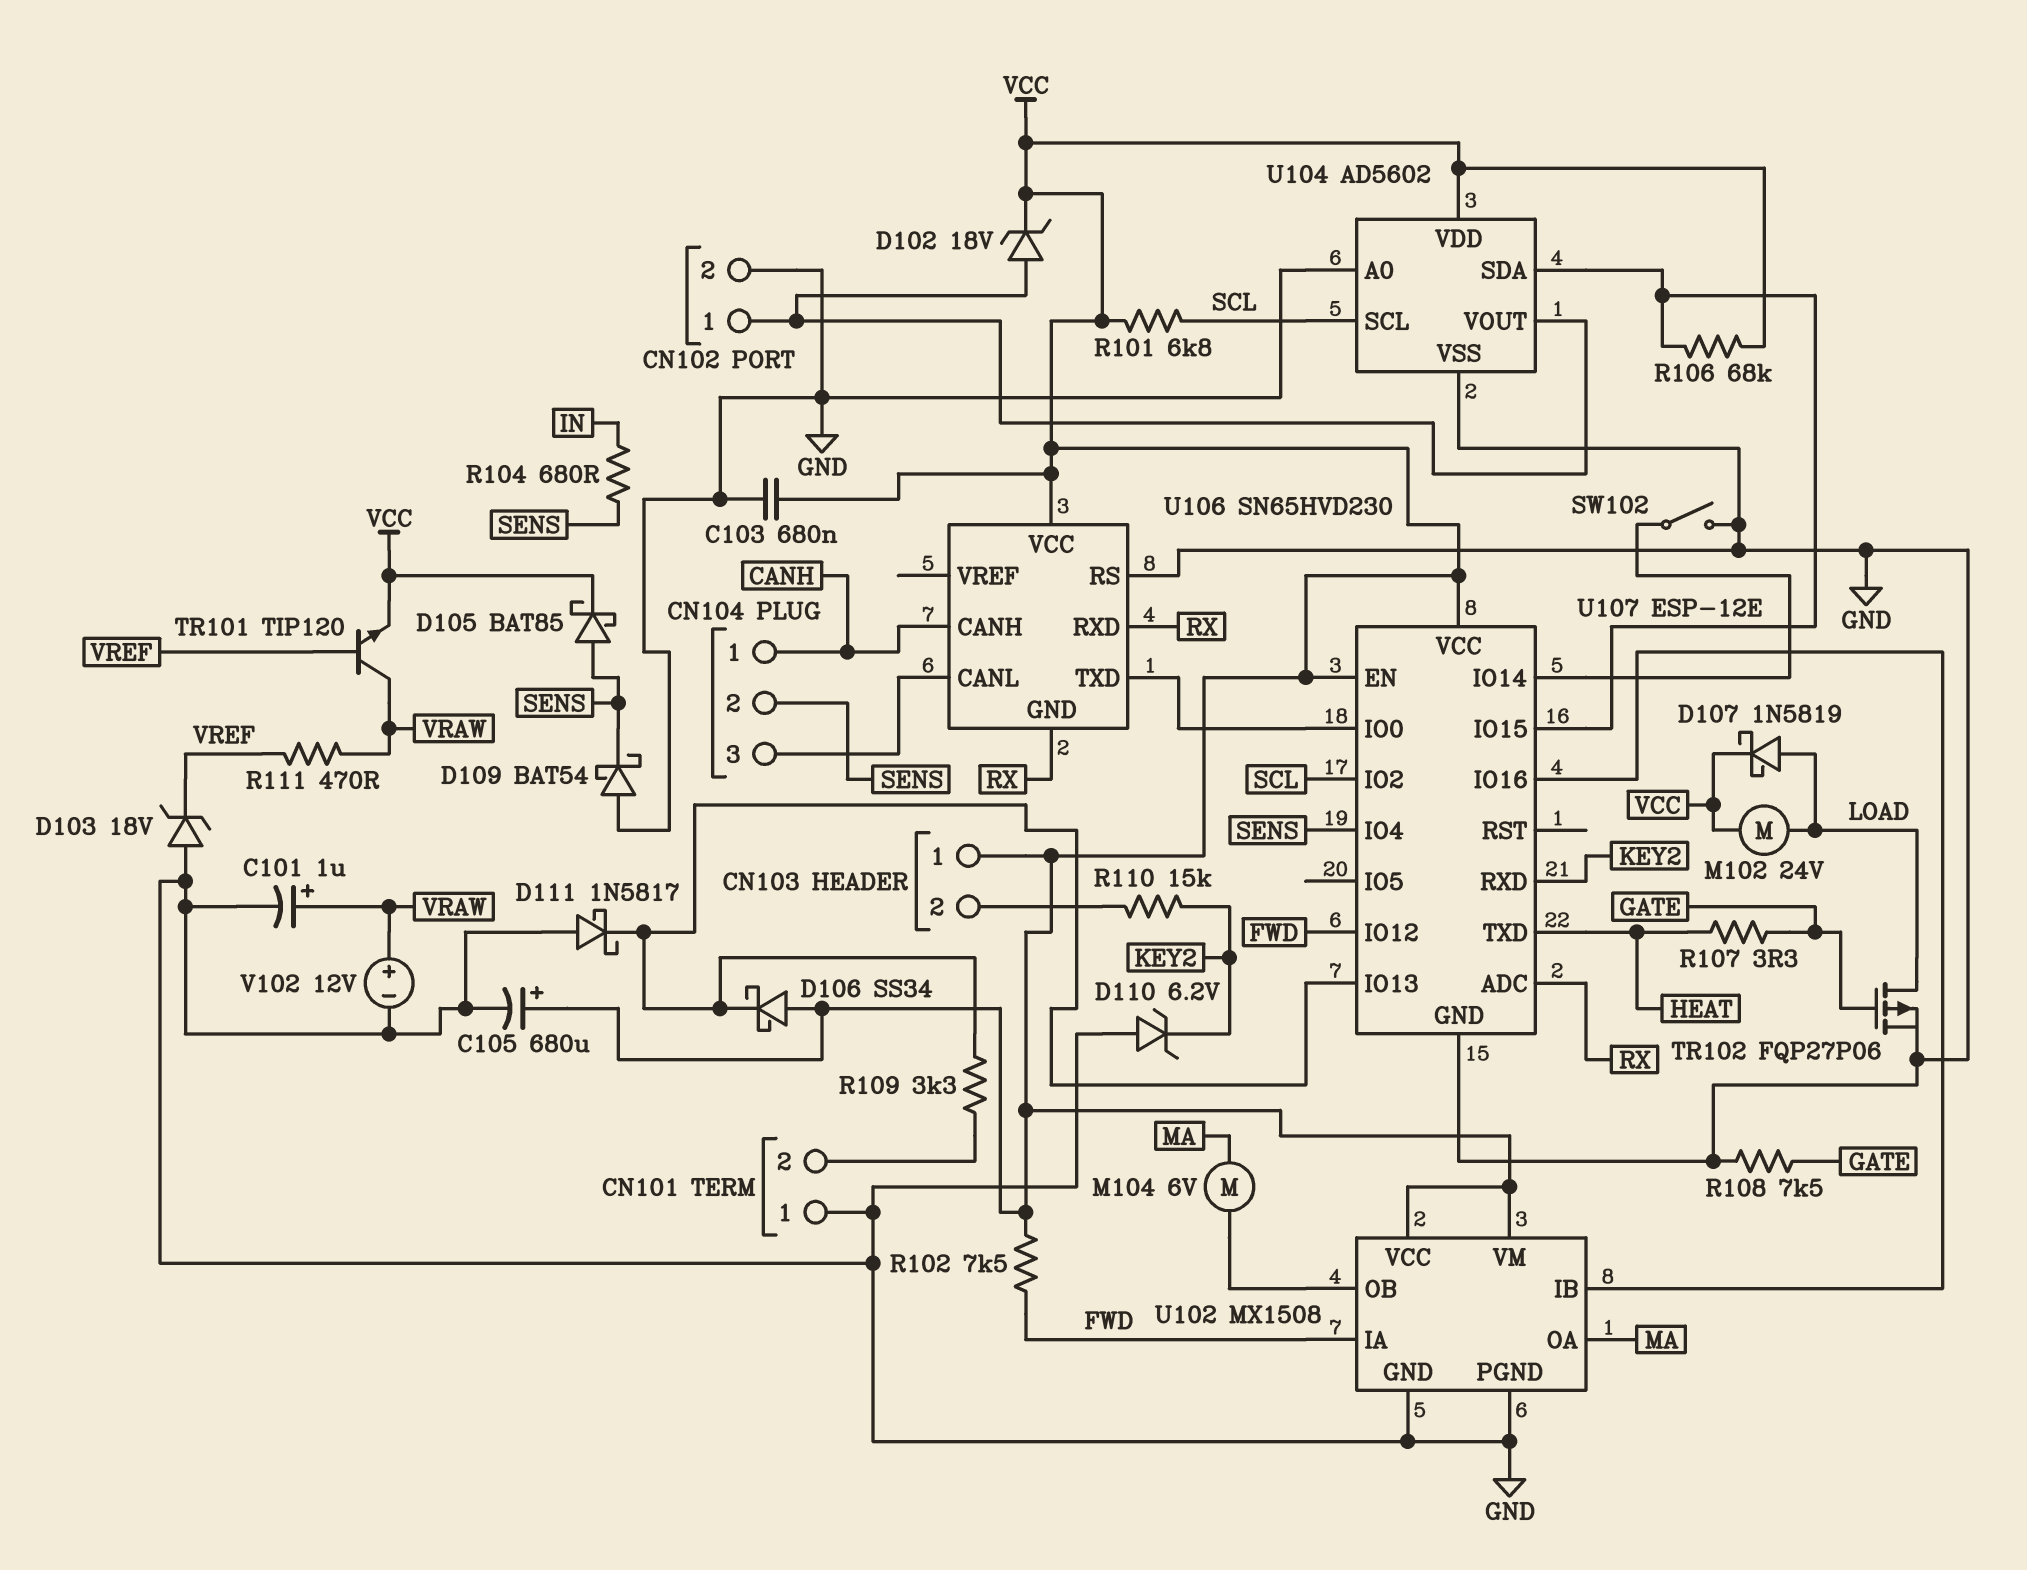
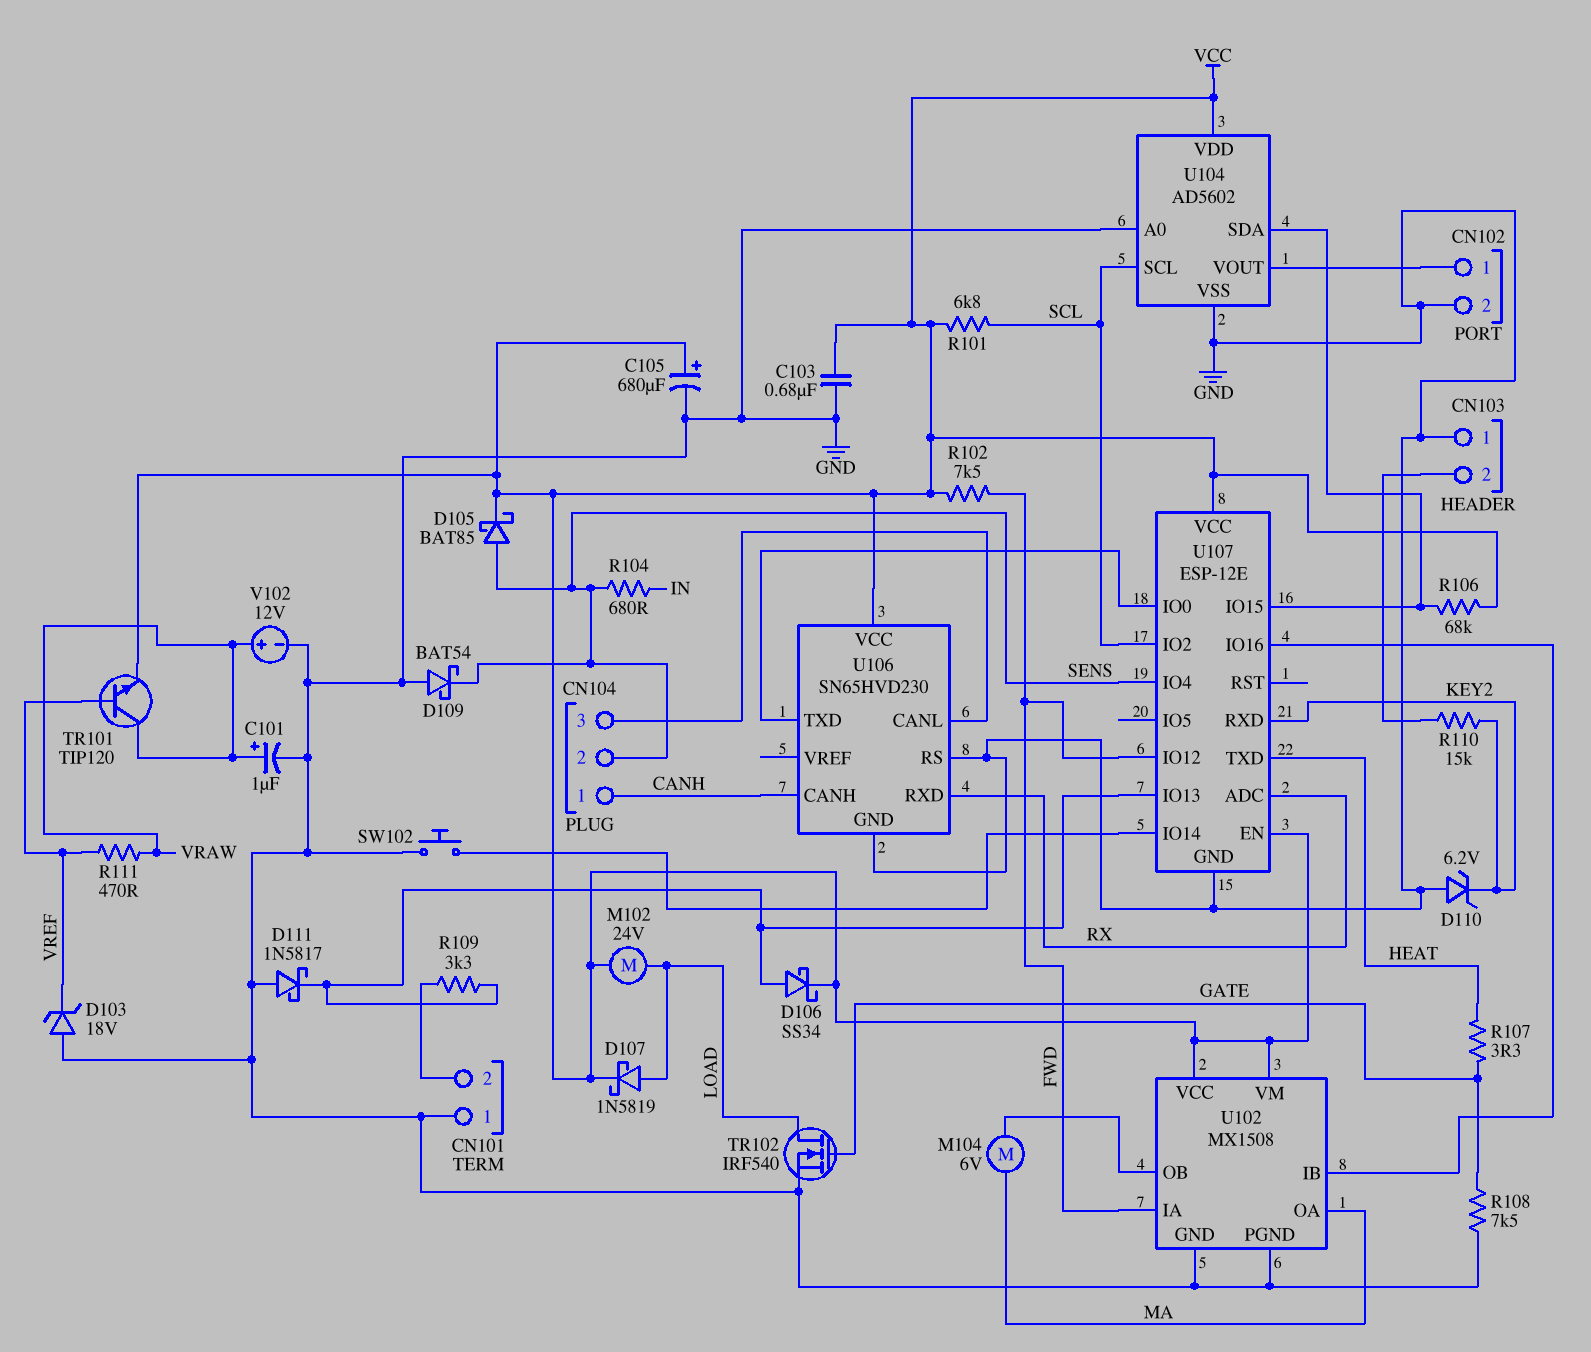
CN103 pin 1: VCC -> GND
D102: zener 18V (A CN102/1, K VCC) -> none
D106: schottky SS34 (A VCC, K U107/IO13) -> schottky SS34 (A U107/IO13, K VCC)
SW102: switch (GND, U107/IO14) -> button (GND, U107/IO14)
TR102: PMOS FQP27P06 (G GATE, D LOAD, S GND) -> NMOS IRF540 (G GATE, D LOAD, S GND)
U106 pin GND: RX -> GND

